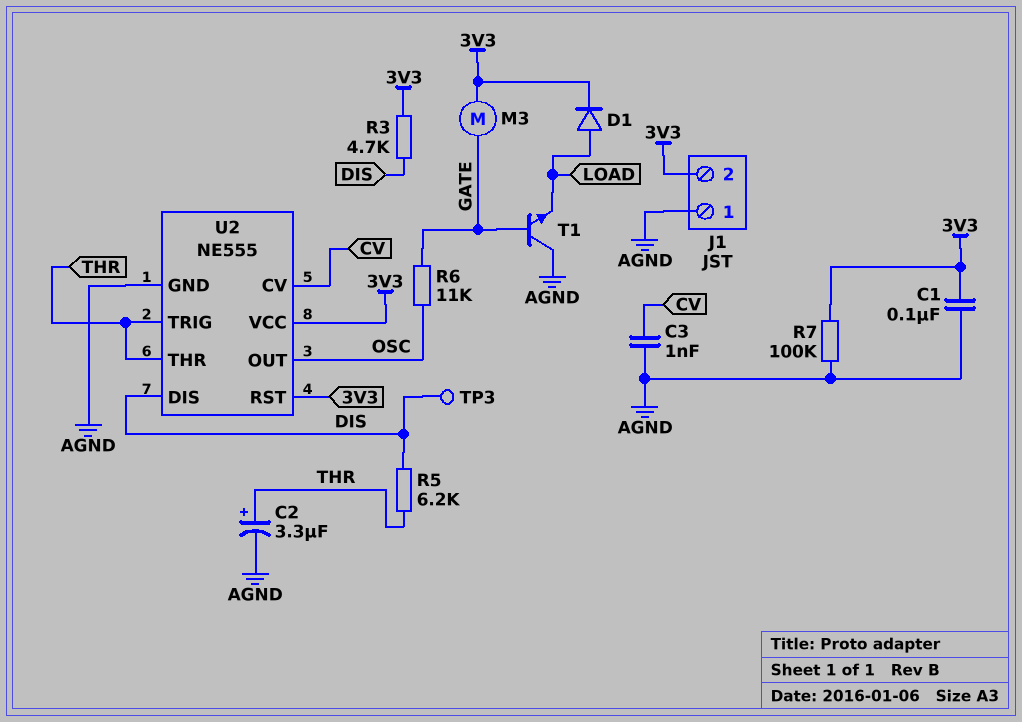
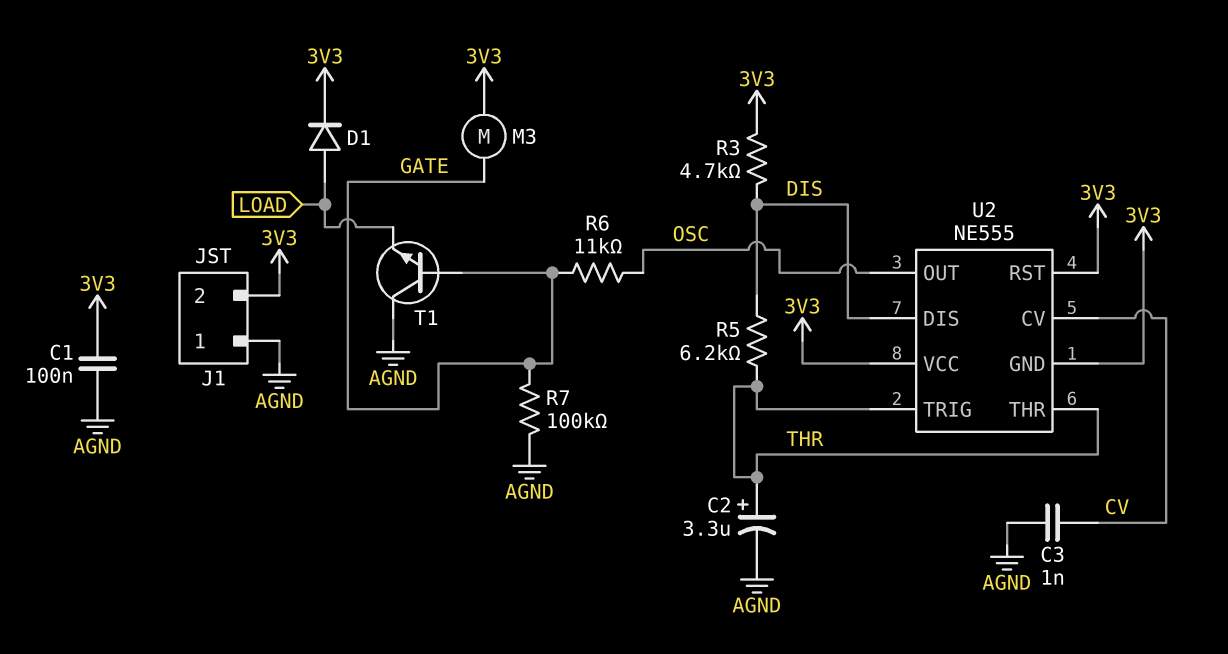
R7: 100k (3V3, AGND) -> 100k (AGND, GATE)
TP3: test point (DIS) -> none
U2 pin GND: AGND -> 3V3

